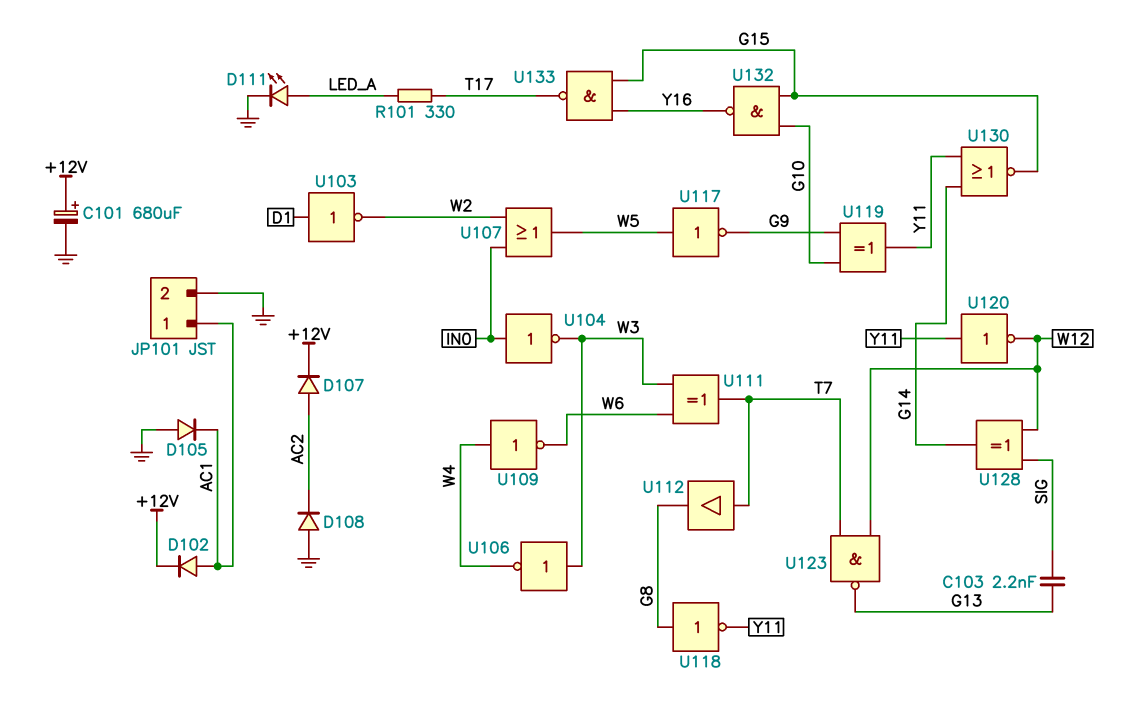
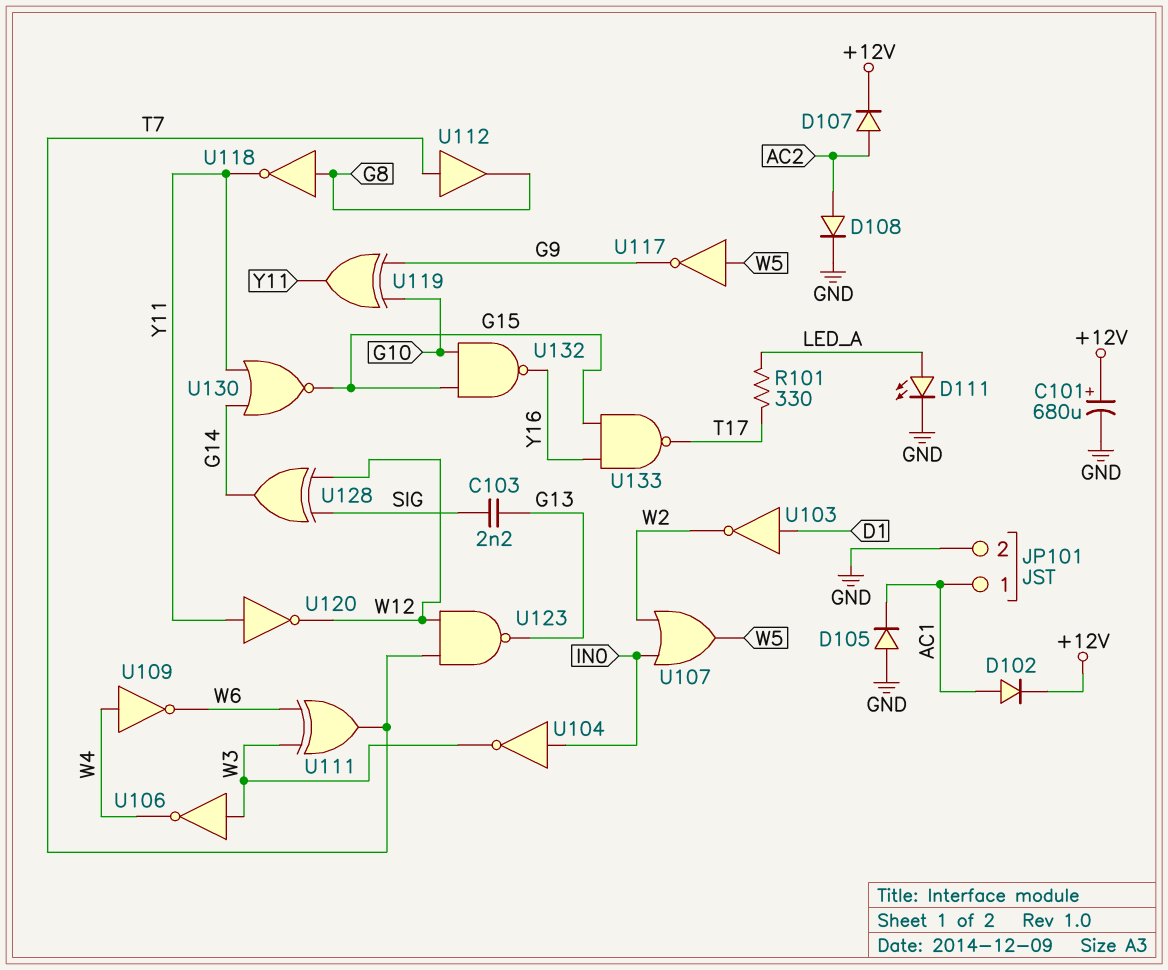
D108: diode (A GND, K AC2) -> diode (A AC2, K GND)

